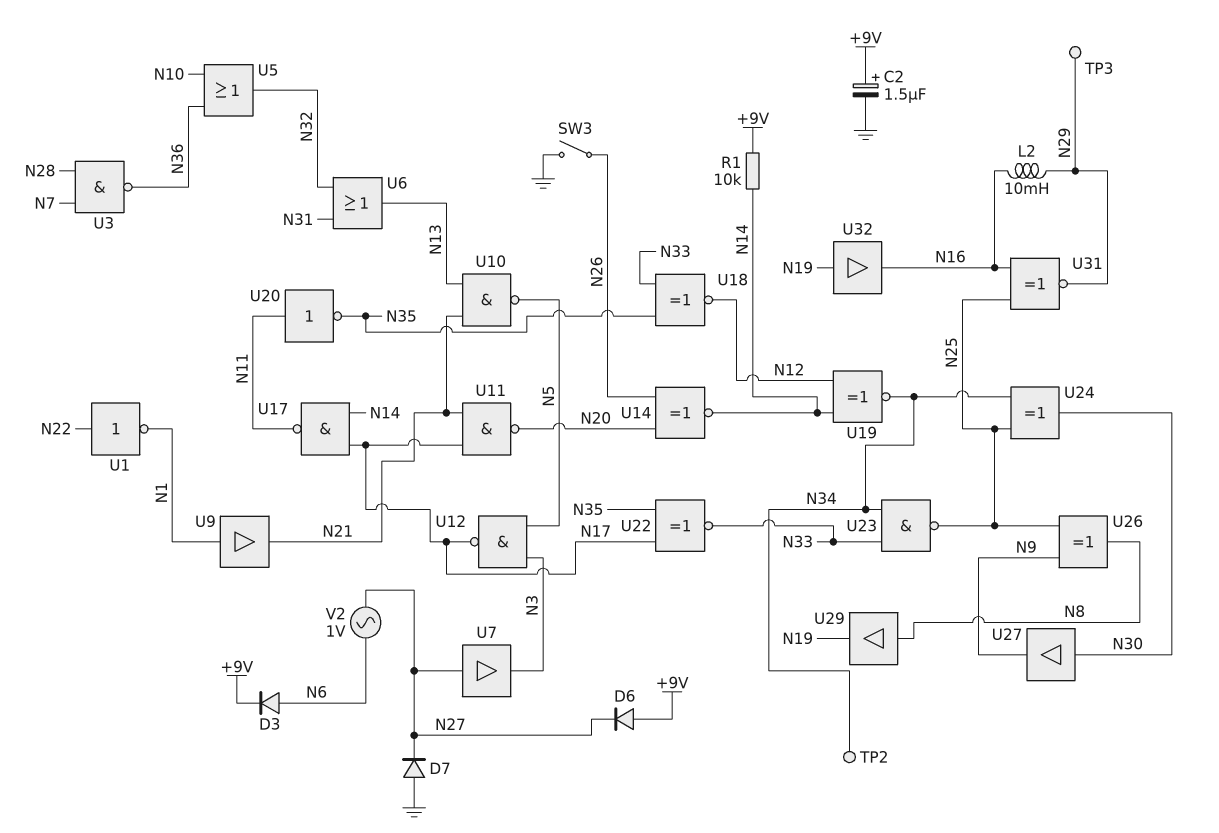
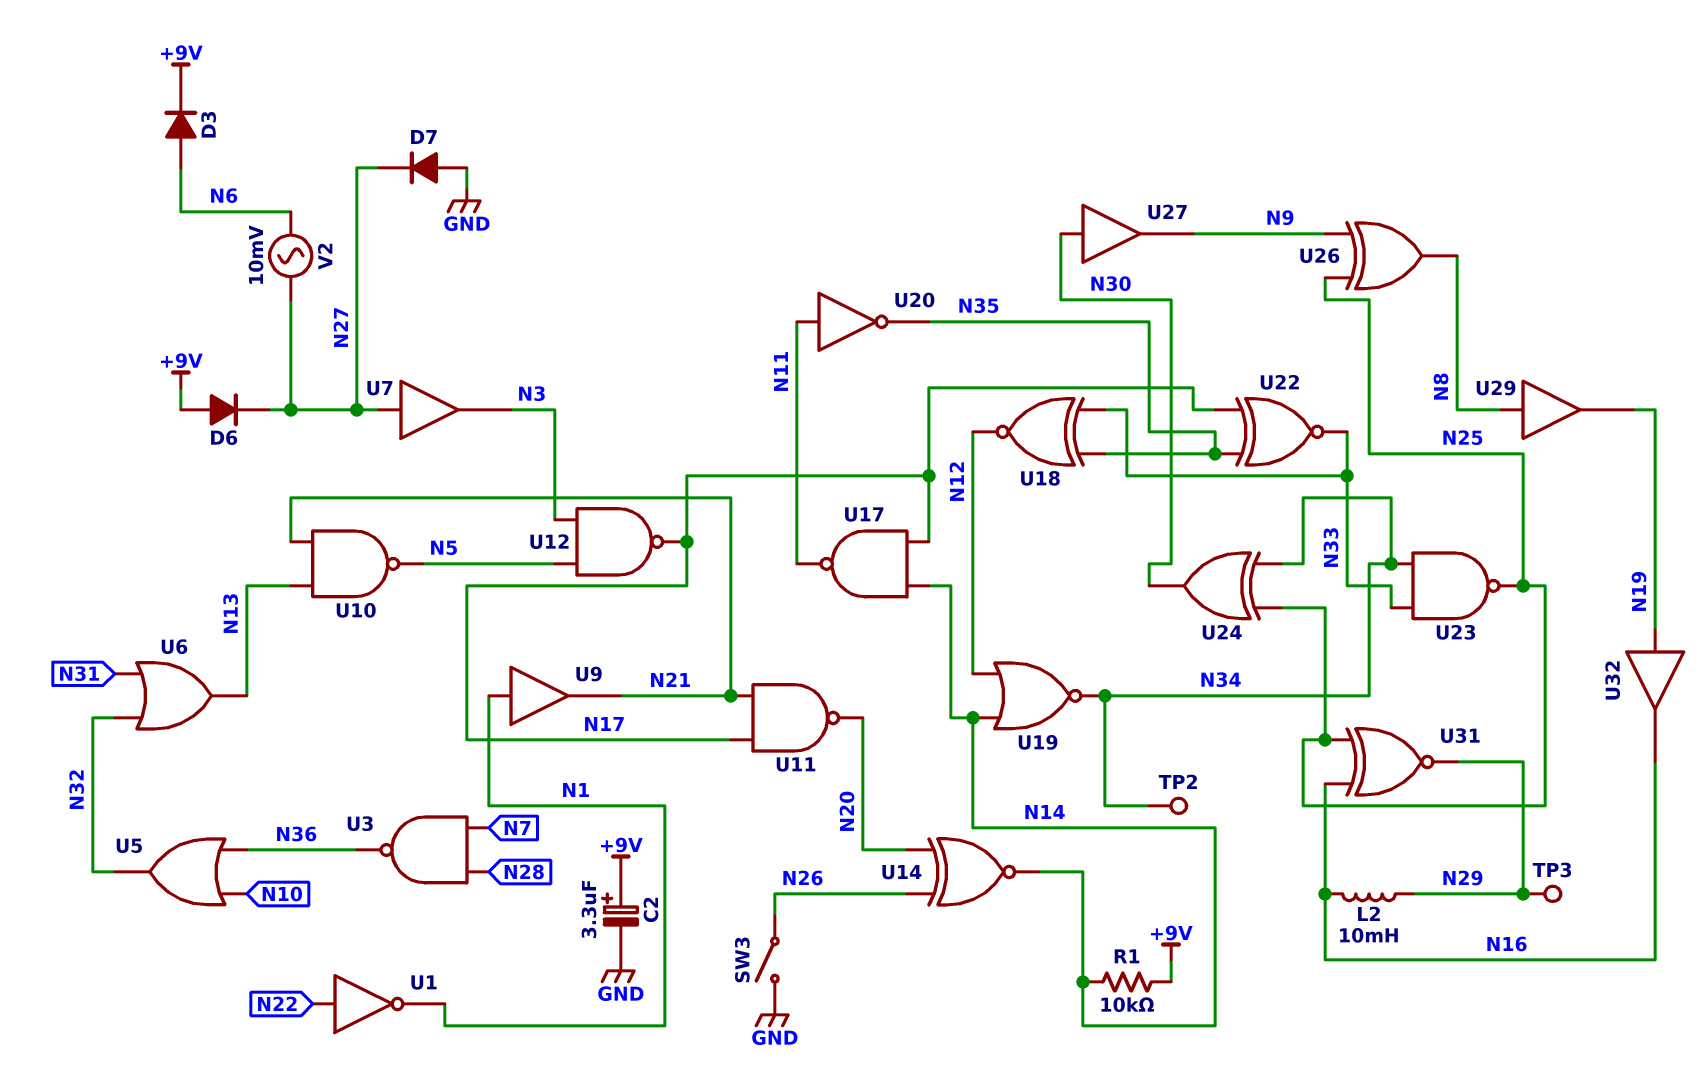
C2: 1.5uF (plus +9V, minus GND) -> 3.3uF (plus +9V, minus GND)
U19: XNOR (in N12, in N14, out N34) -> NOR (in N12, in N14, out N34)
V2: AC 1V (N6, N27) -> AC 10mV (N6, N27)

